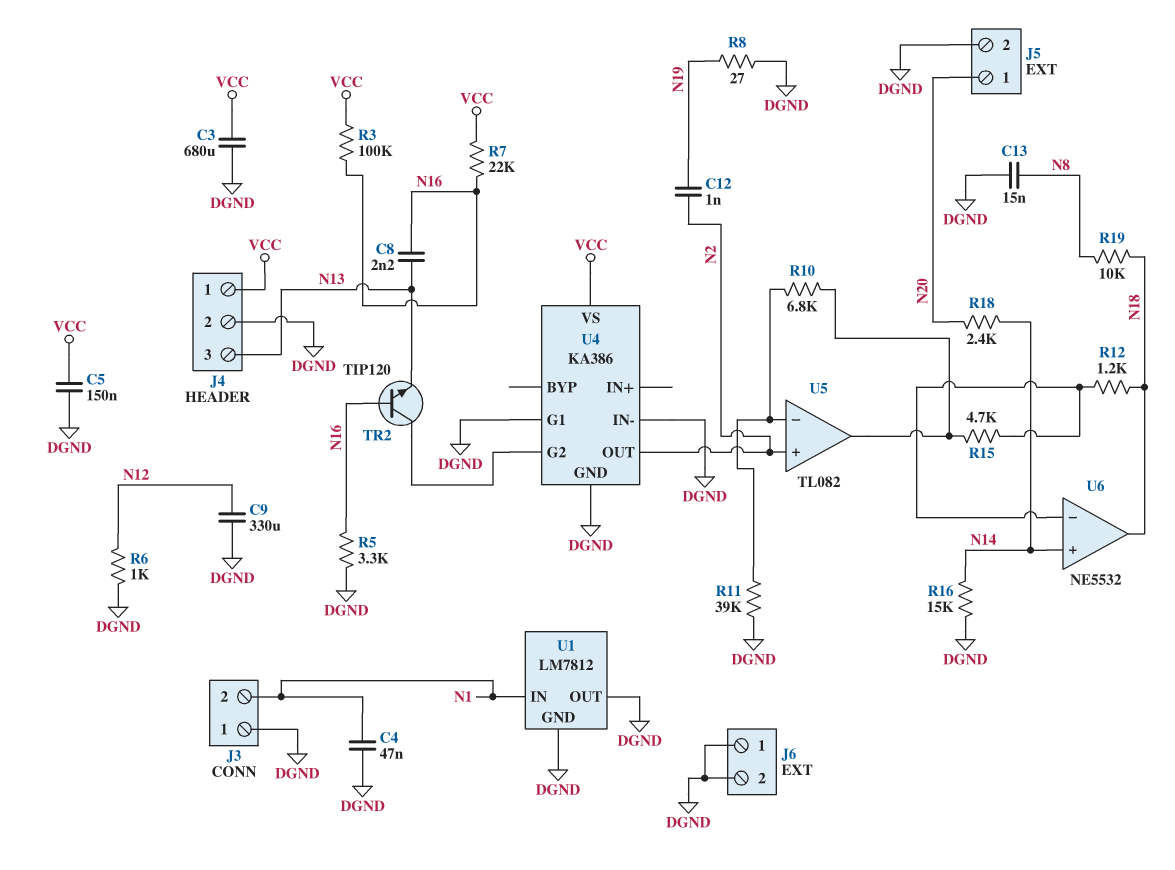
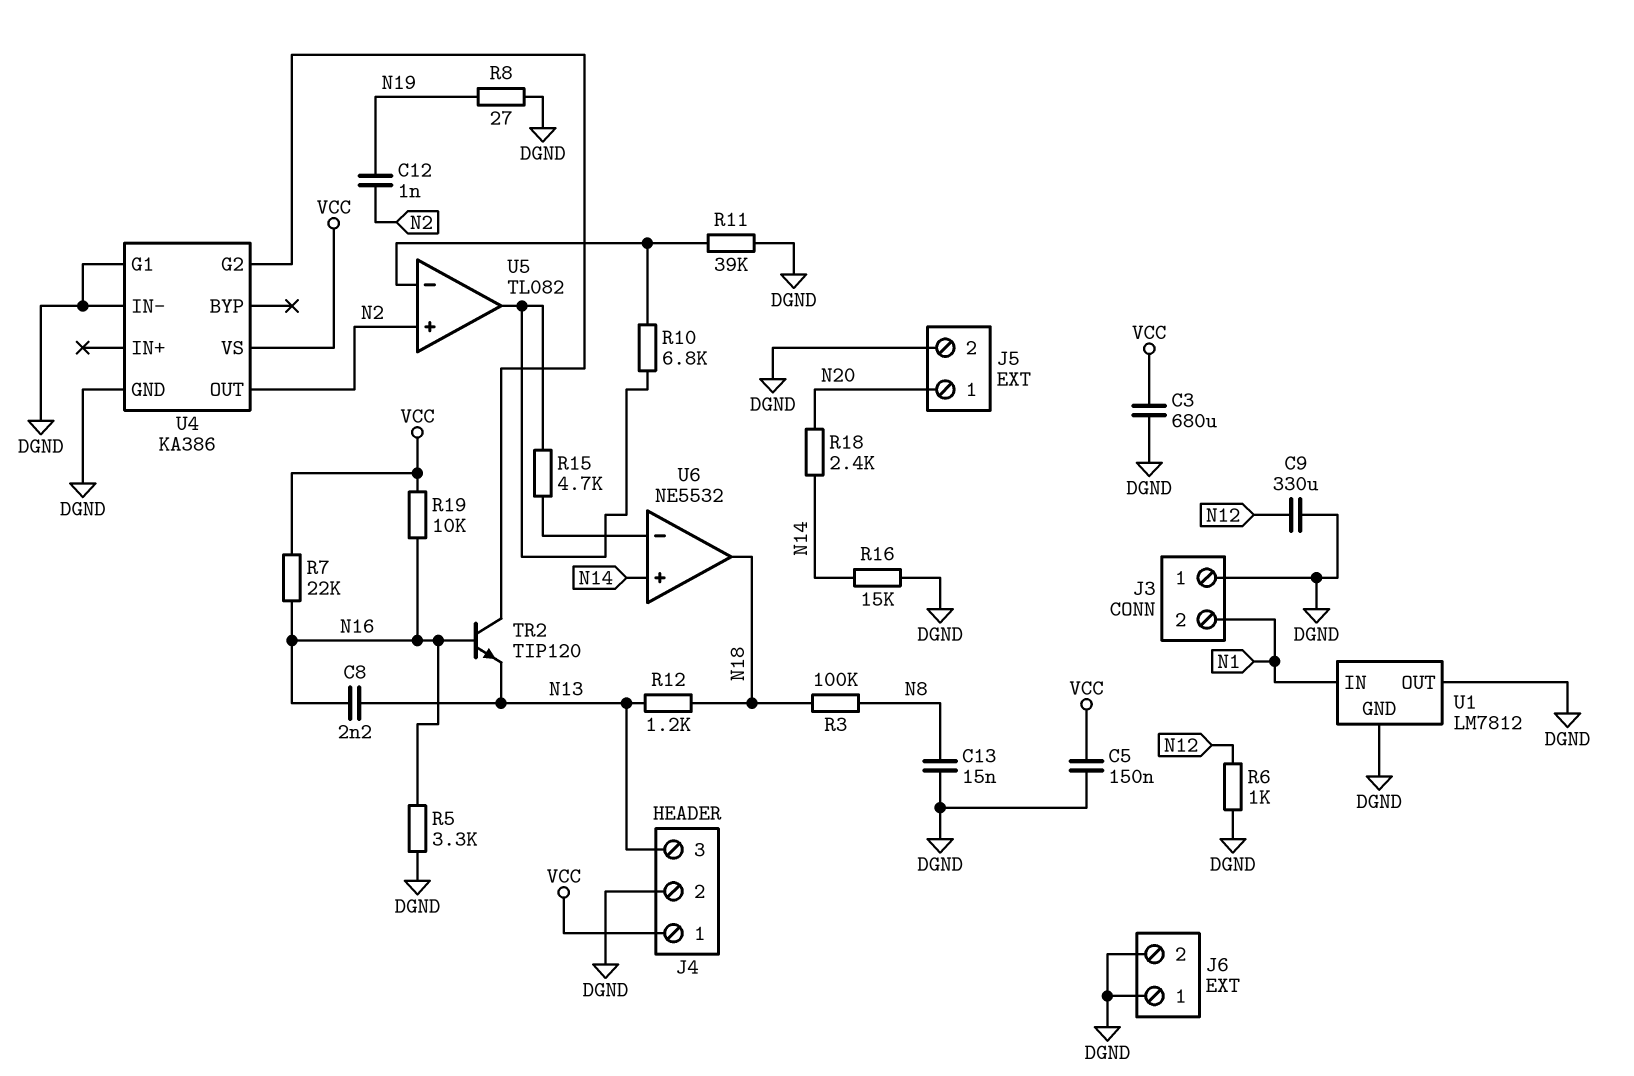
C4: 47nF (DGND, N1) -> none
R3: 100k (N16, VCC) -> 100k (N8, N18)
R12: 1.2k (N18, U6/in-) -> 1.2k (N13, N18)
R19: 10k (N8, N18) -> 10k (N16, VCC)

